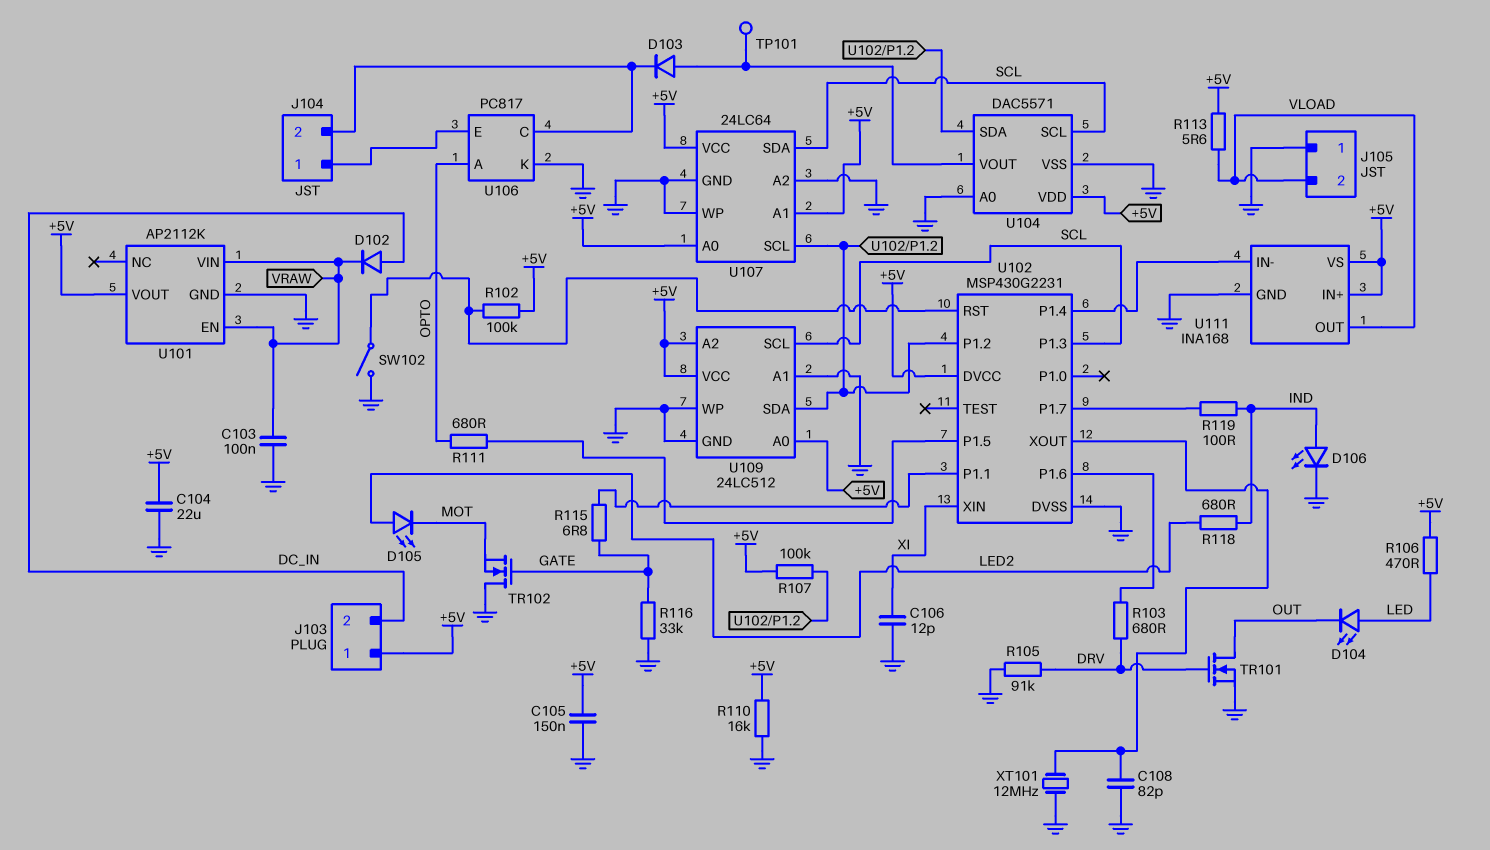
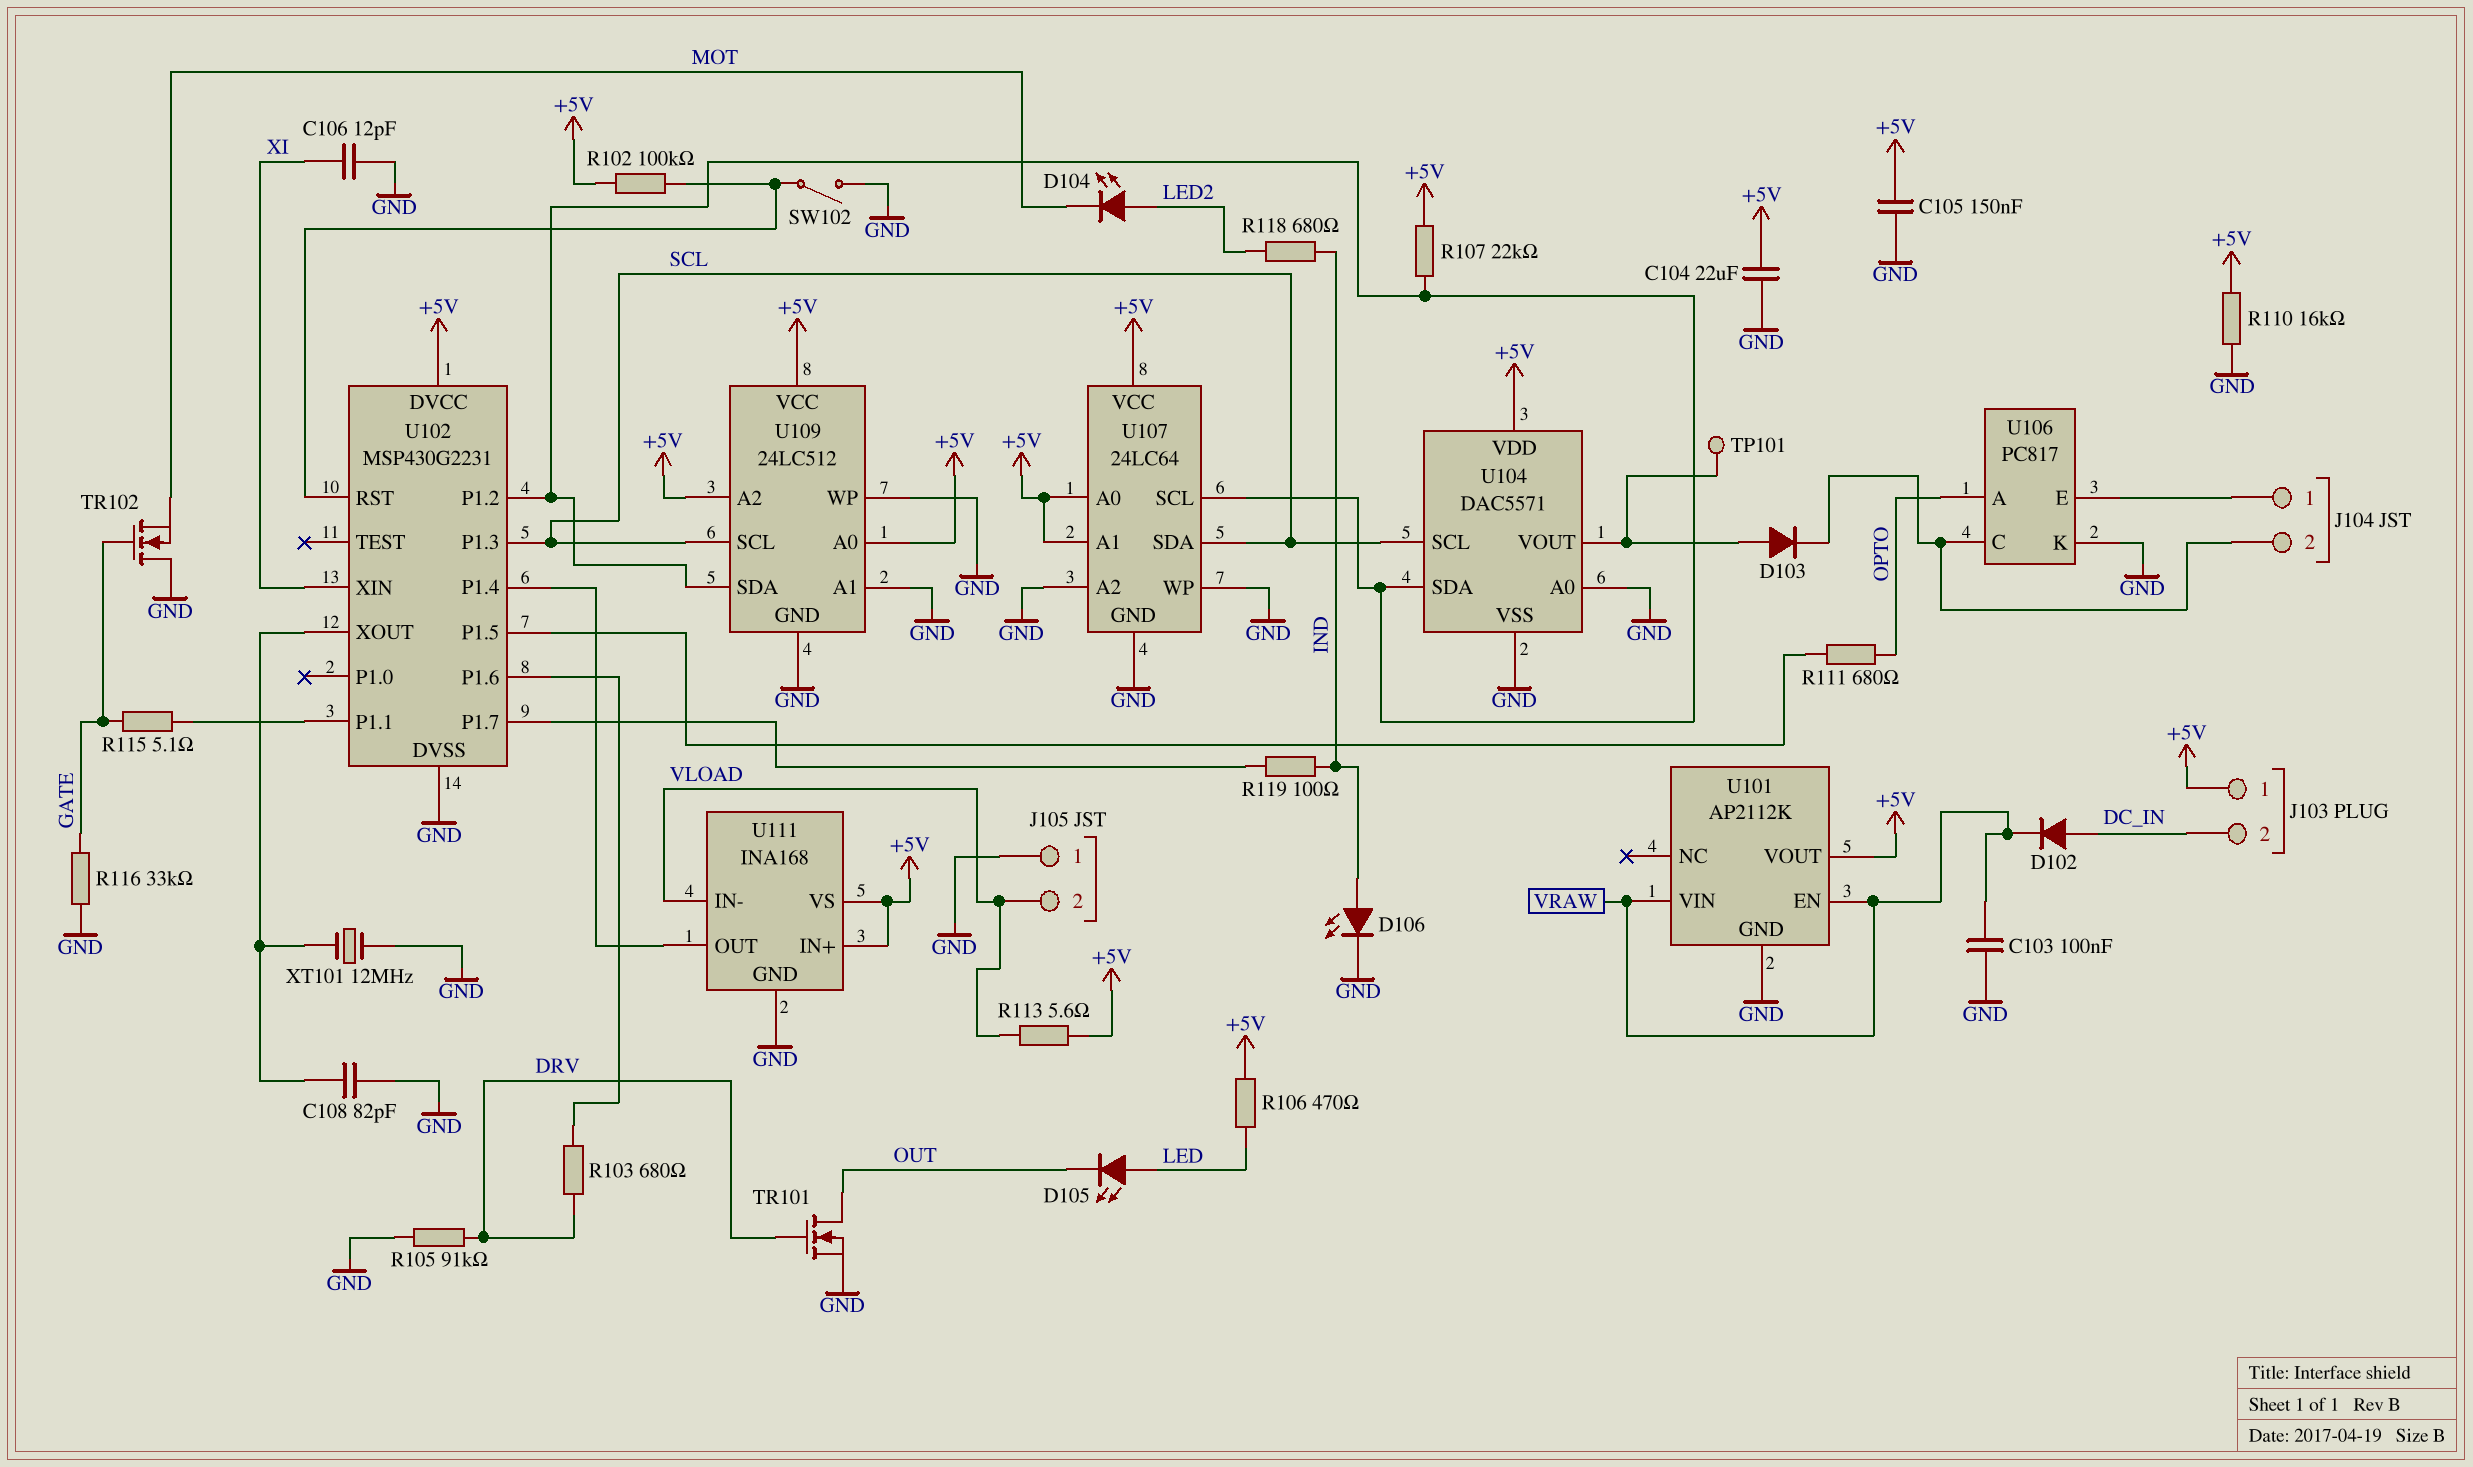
D104: LED (A LED, K OUT) -> LED (A LED2, K MOT)
D105: LED (A LED2, K MOT) -> LED (A LED, K OUT)
R107: 100k (+5V, U102/P1.2) -> 22k (+5V, U102/P1.2)
R115: 6.8 (GATE, U102/P1.1) -> 5.1 (GATE, U102/P1.1)
U111 pin IN-: U102/P1.4 -> VLOAD
U111 pin OUT: VLOAD -> U102/P1.4

